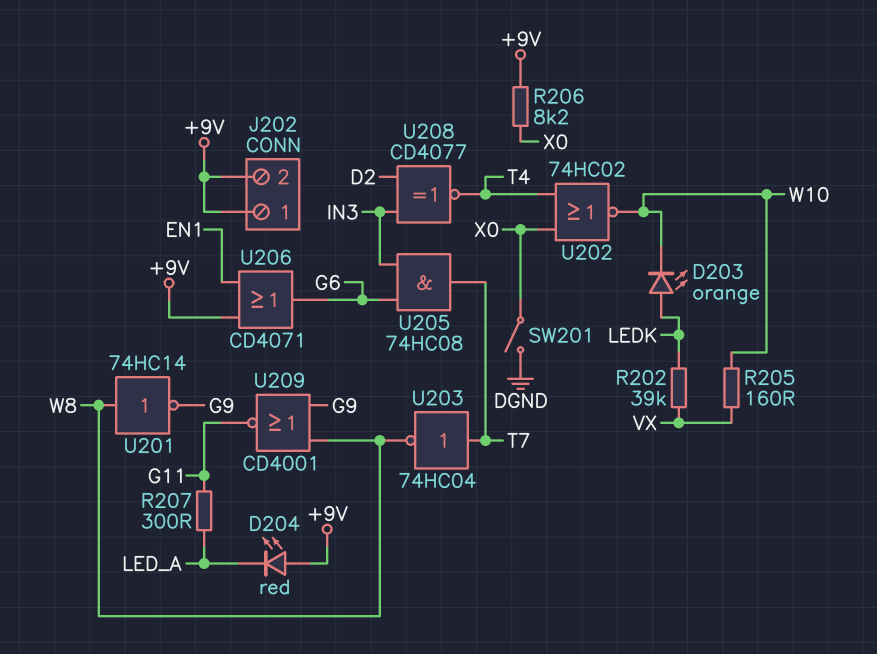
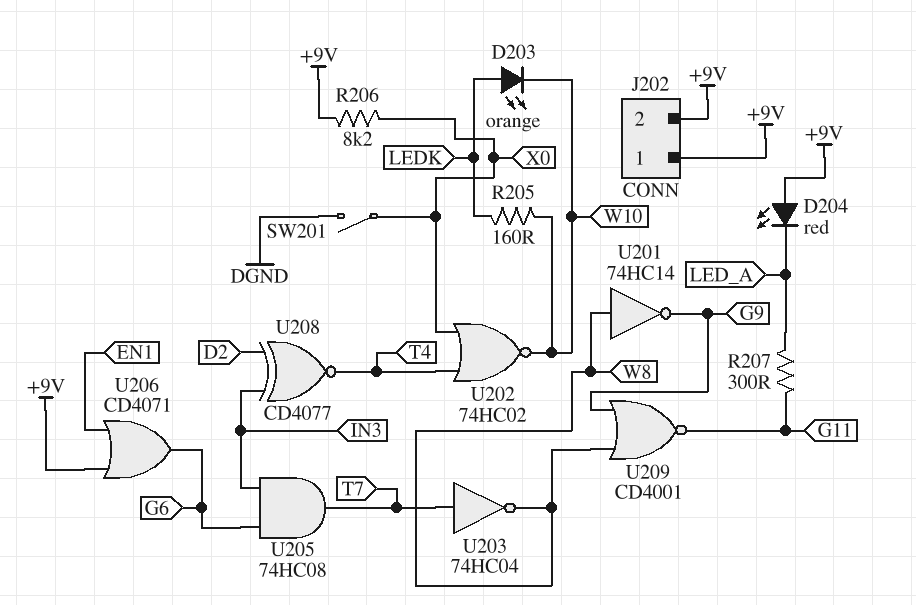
R202: 39k (LEDK, VX) -> none
R205: 160 (VX, W10) -> 160 (LEDK, W10)

